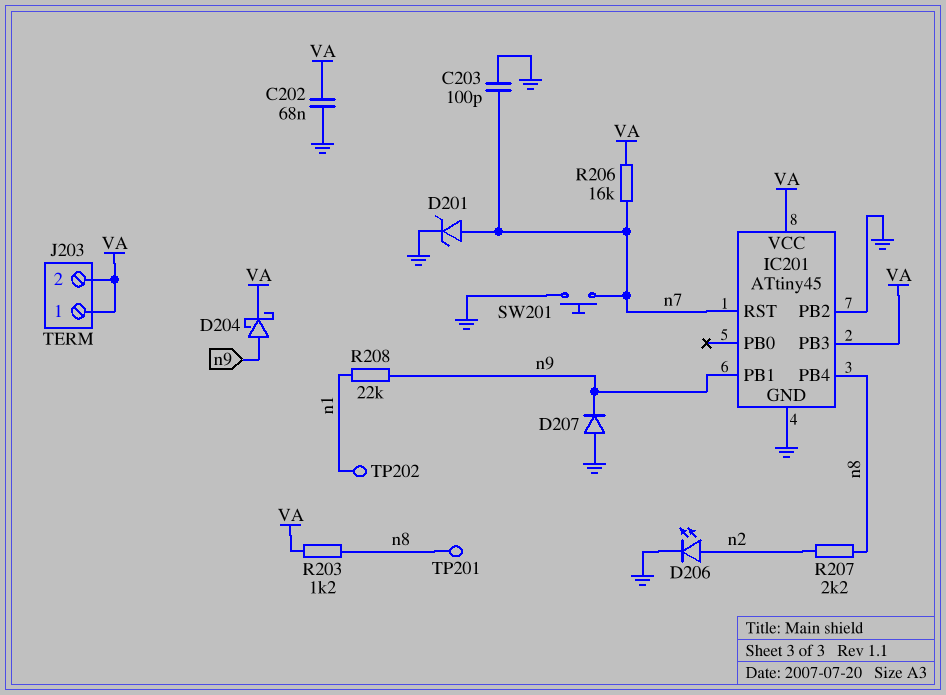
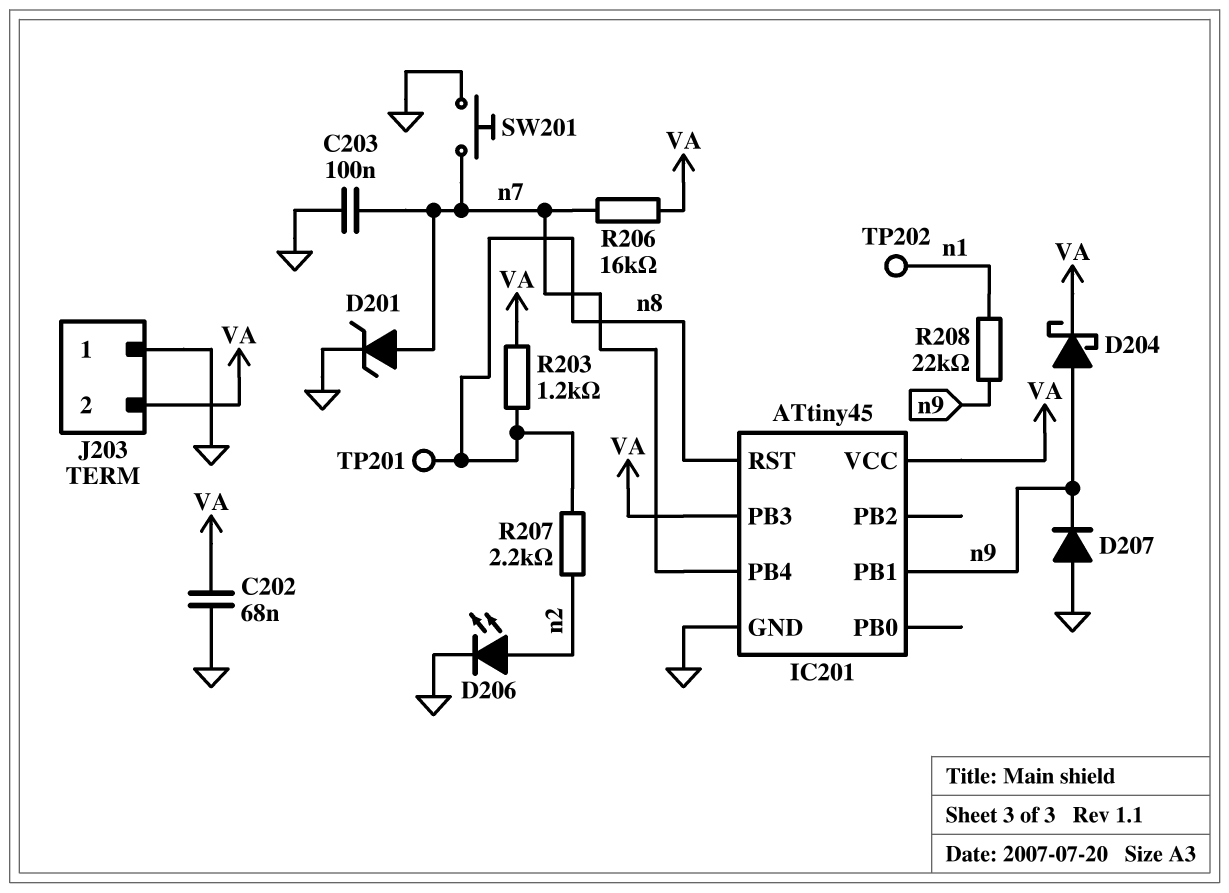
C203: 100pF (GND, n7) -> 100nF (GND, n7)
IC201 pin PB2: GND -> none
IC201 pin PB4: n8 -> n7
IC201 pin RST: n7 -> n8
J203 pin 1: VA -> GND

